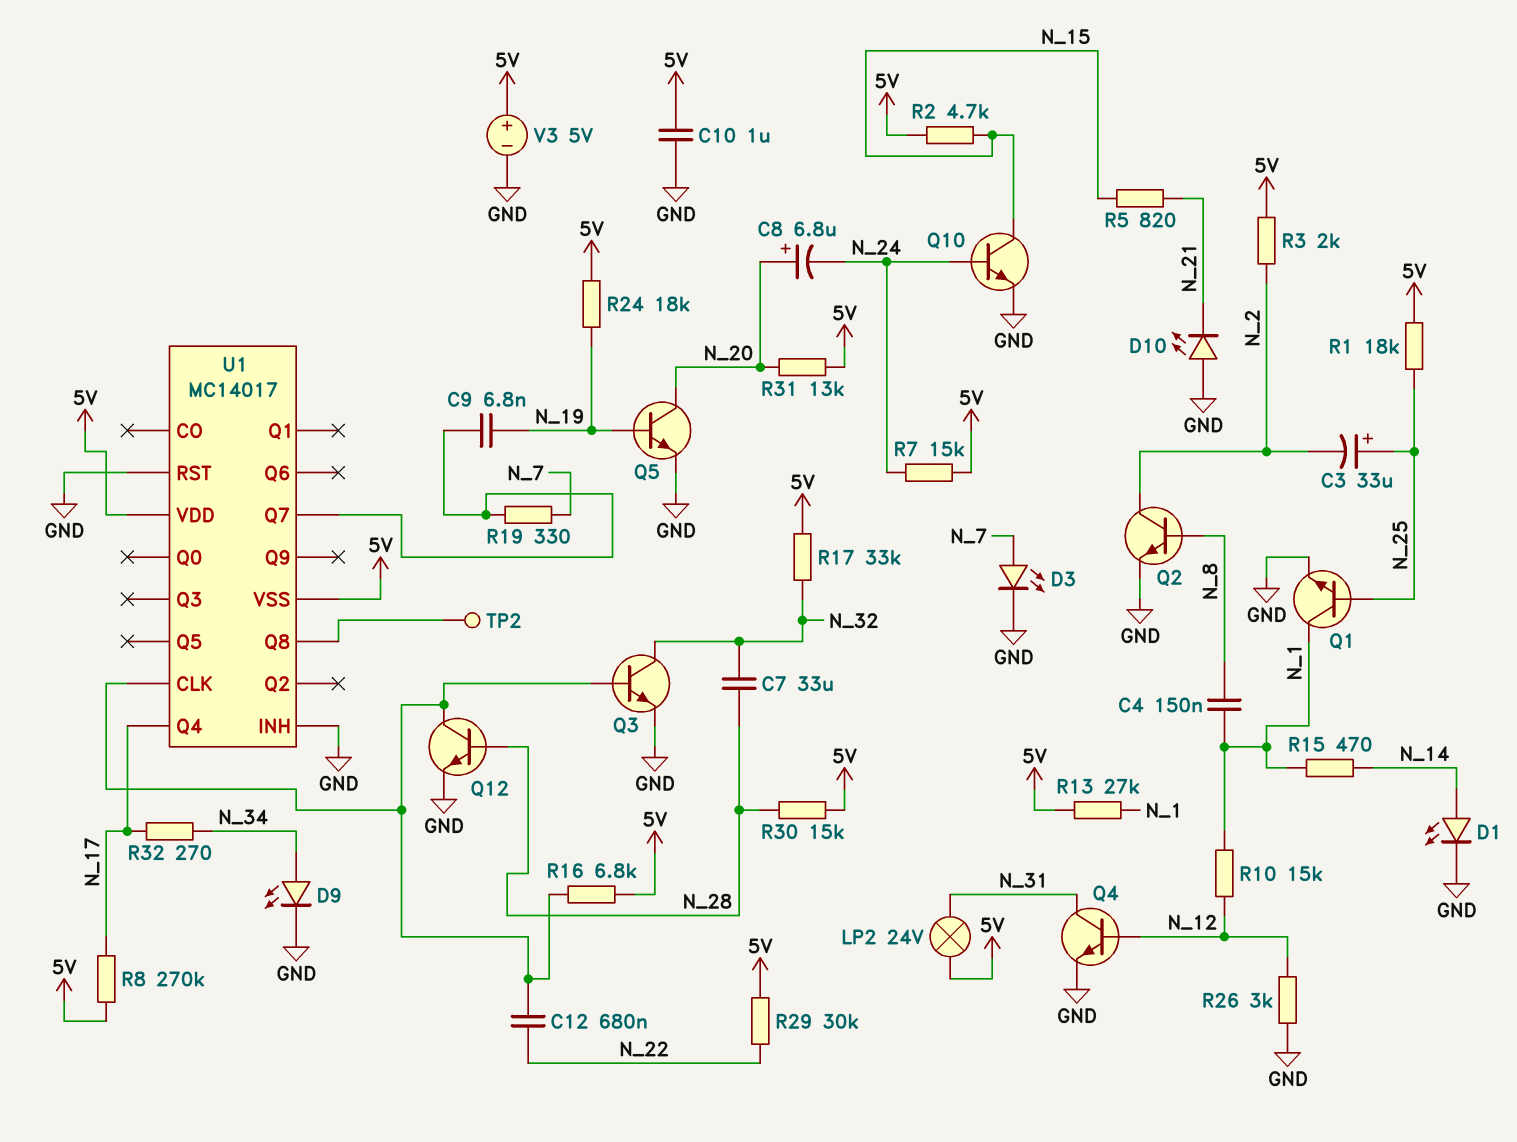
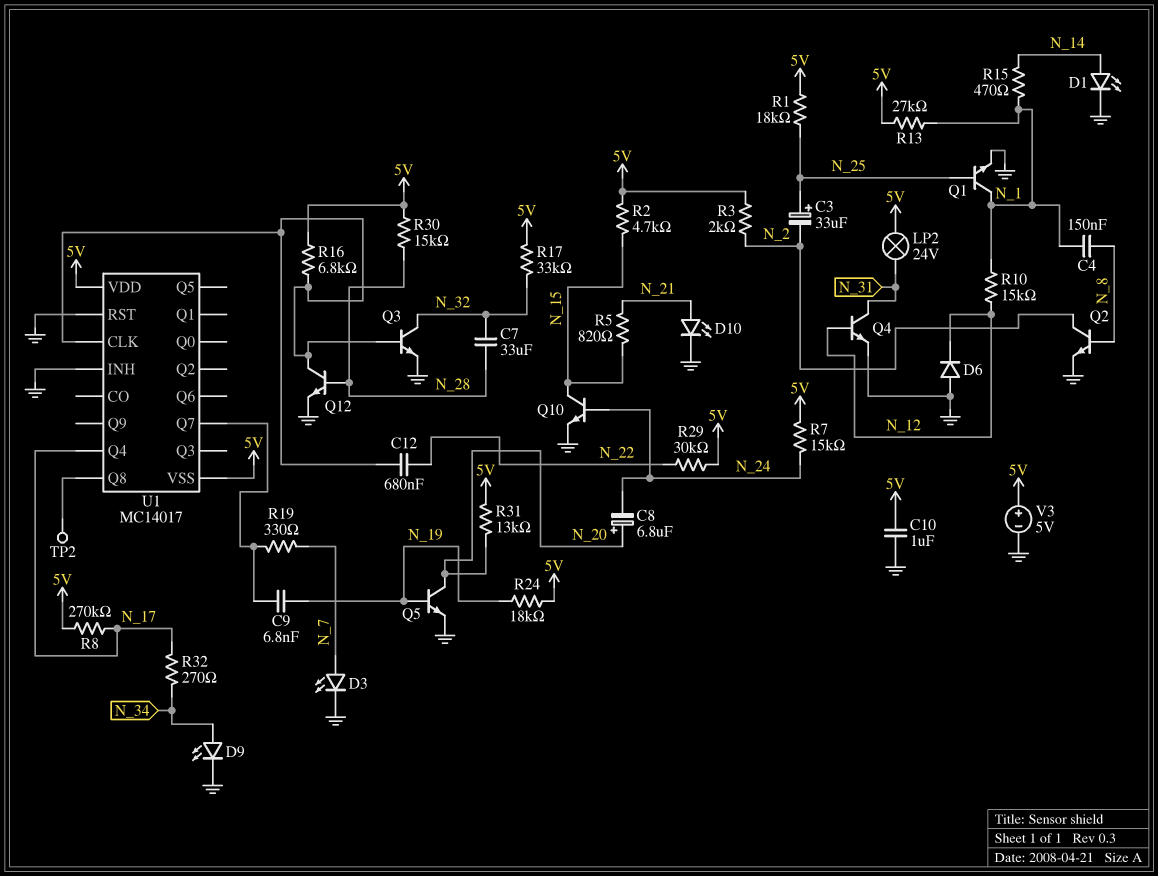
D6: none -> diode (A GND, K N_12)
D10: LED (A GND, K N_21) -> LED (A N_21, K GND)
R26: 3k (GND, N_12) -> none

